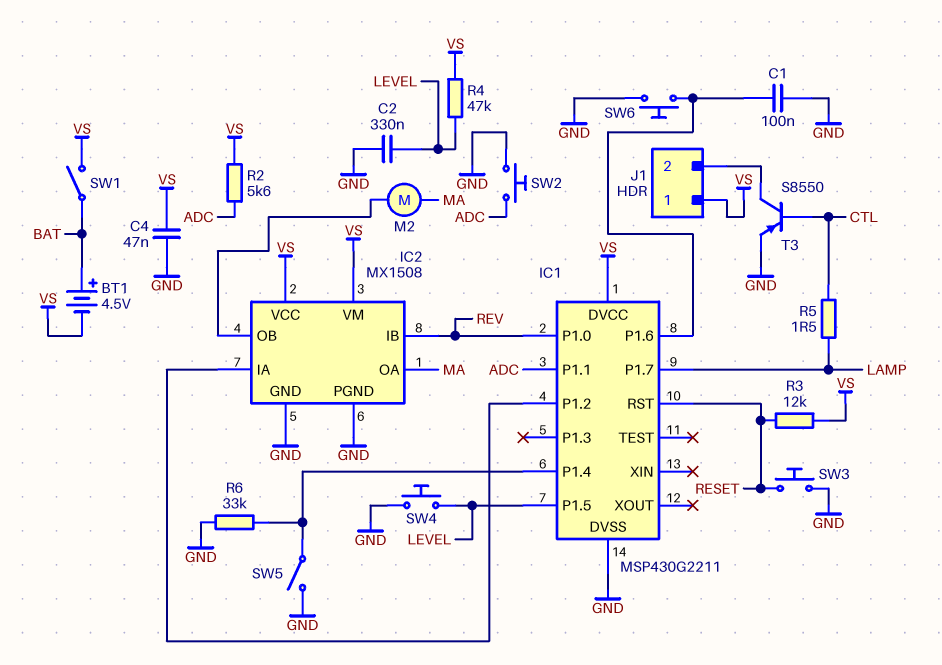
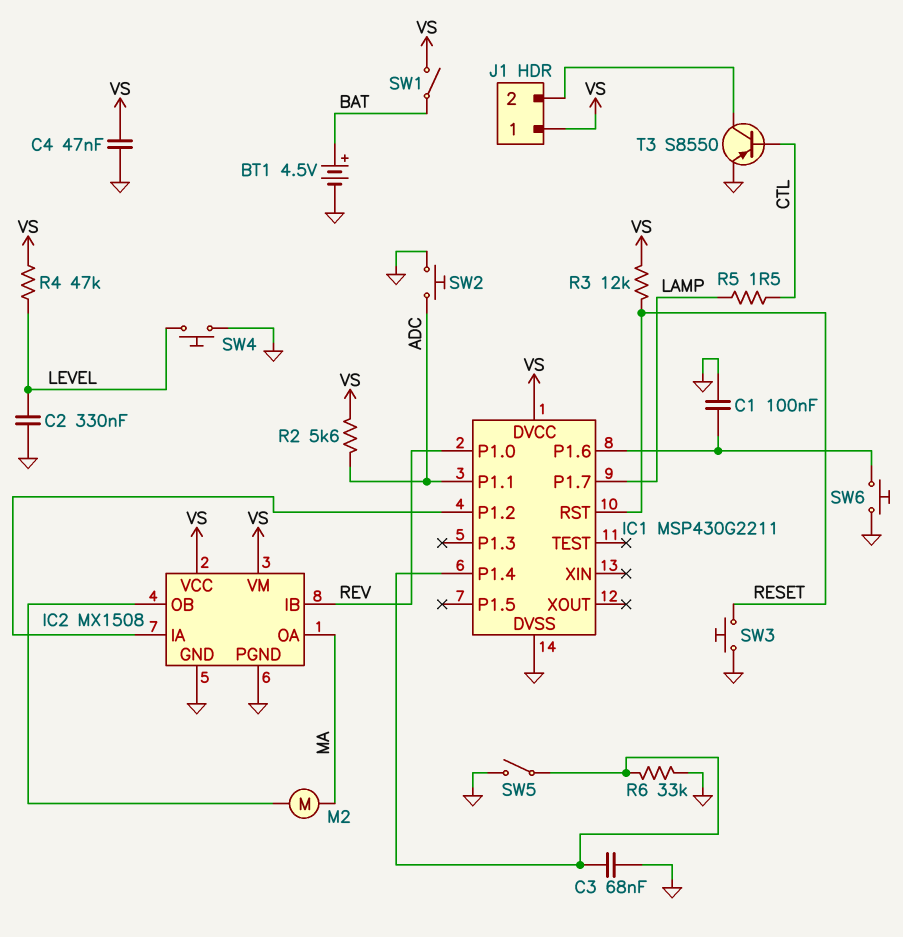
BT1: 4.5V (plus BAT, minus VS) -> 4.5V (plus BAT, minus GND)
C3: none -> 68nF (GND, IC1/P1.4)
IC1 pin P1.5: LEVEL -> none

